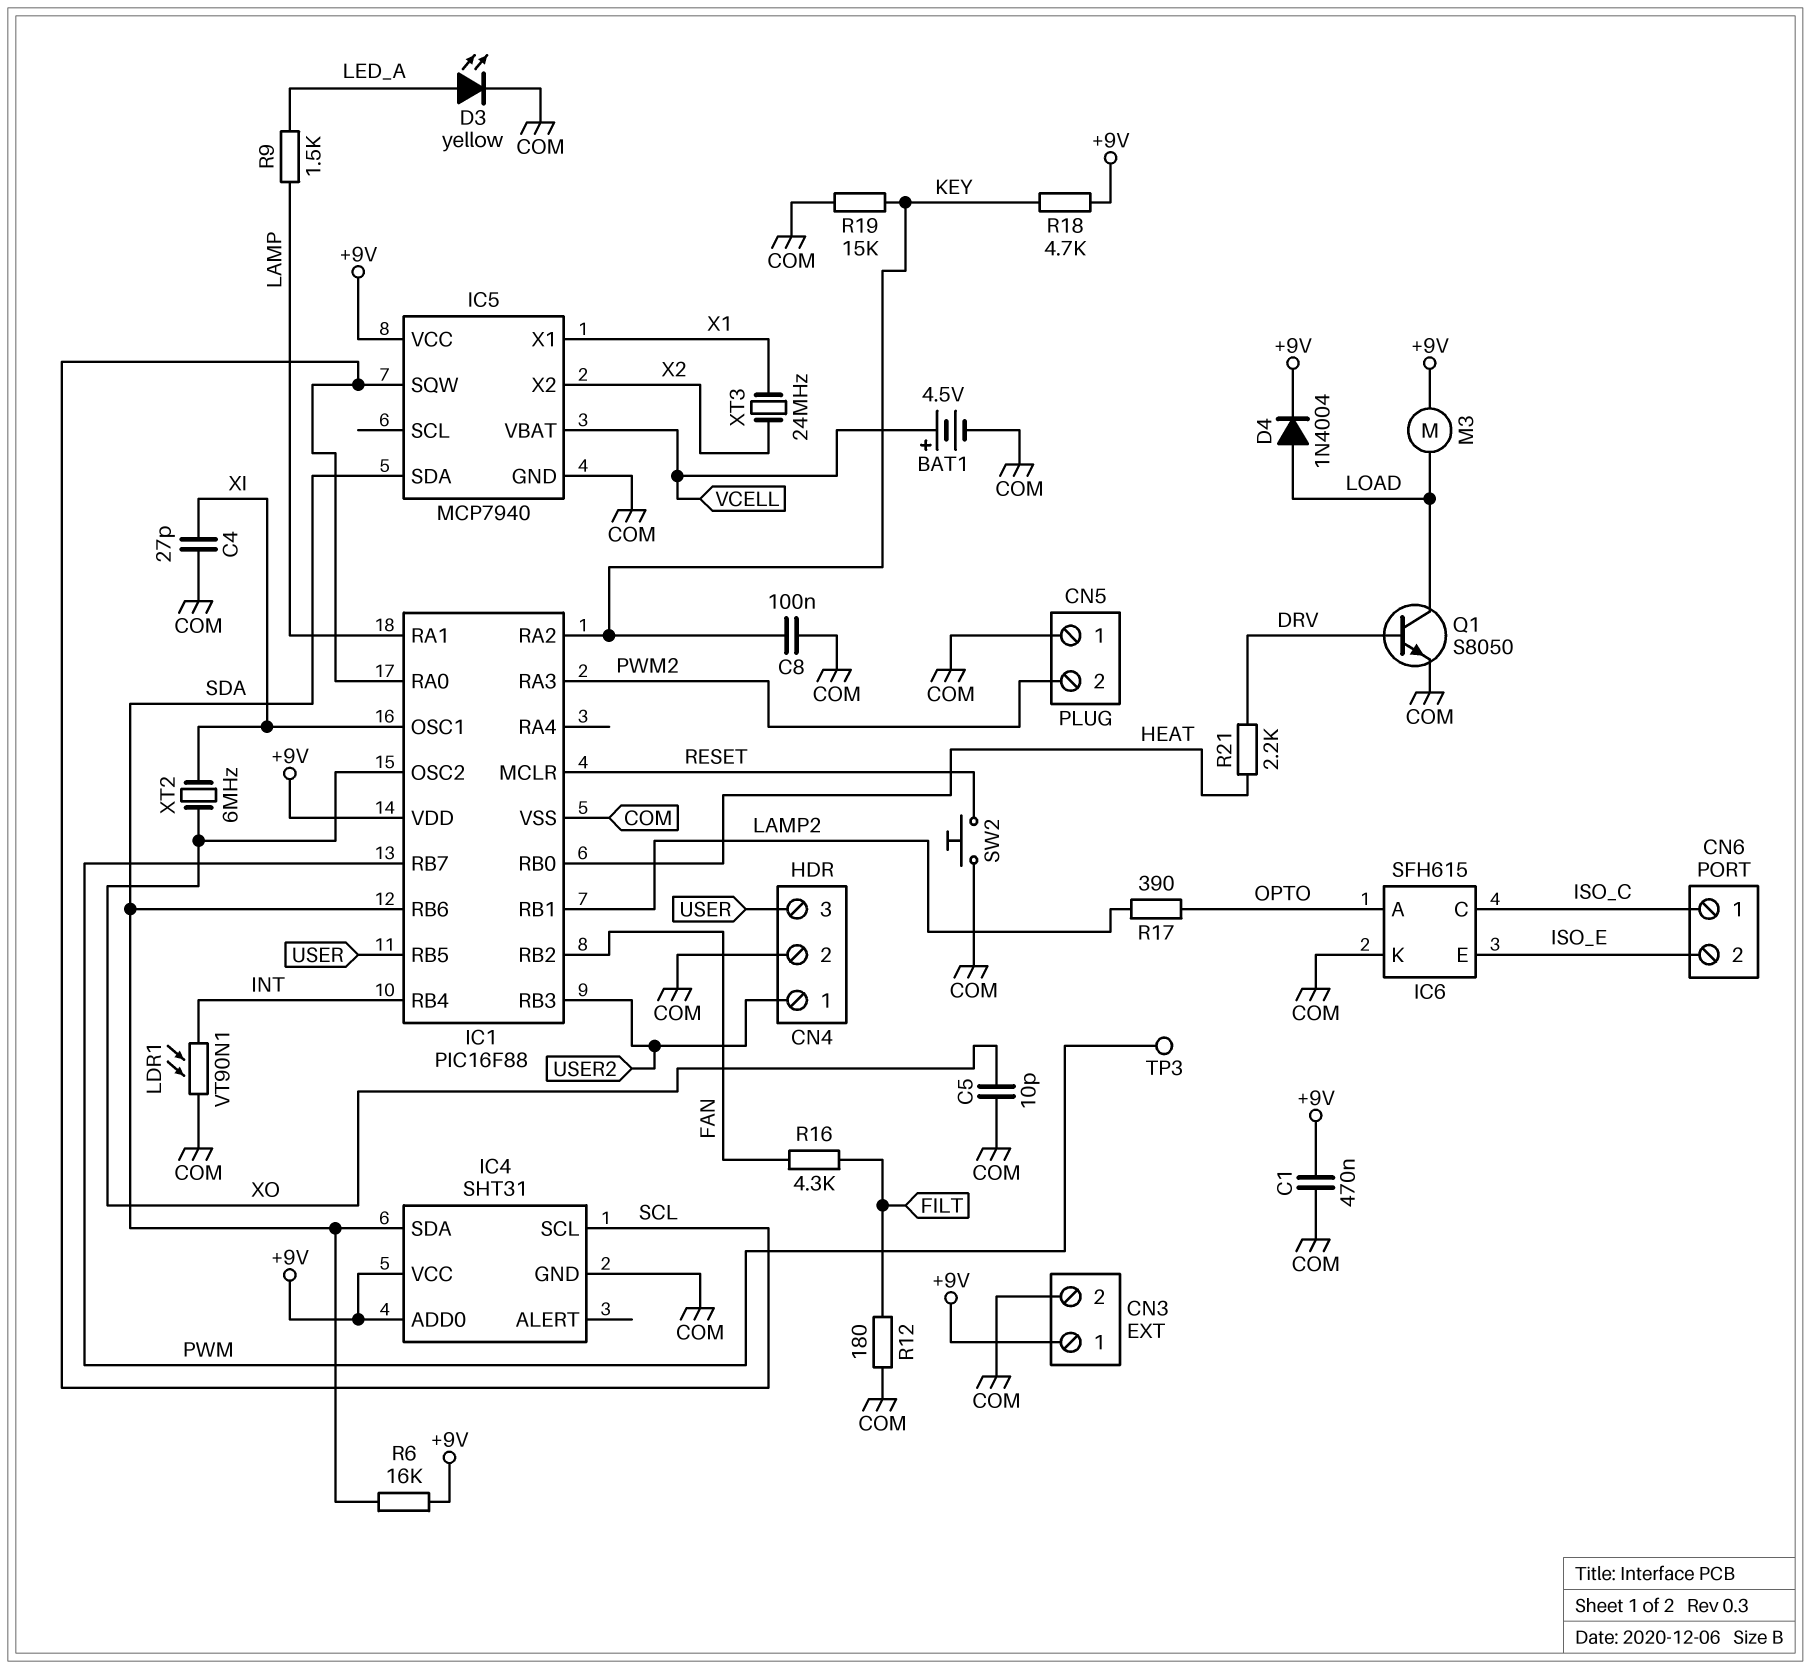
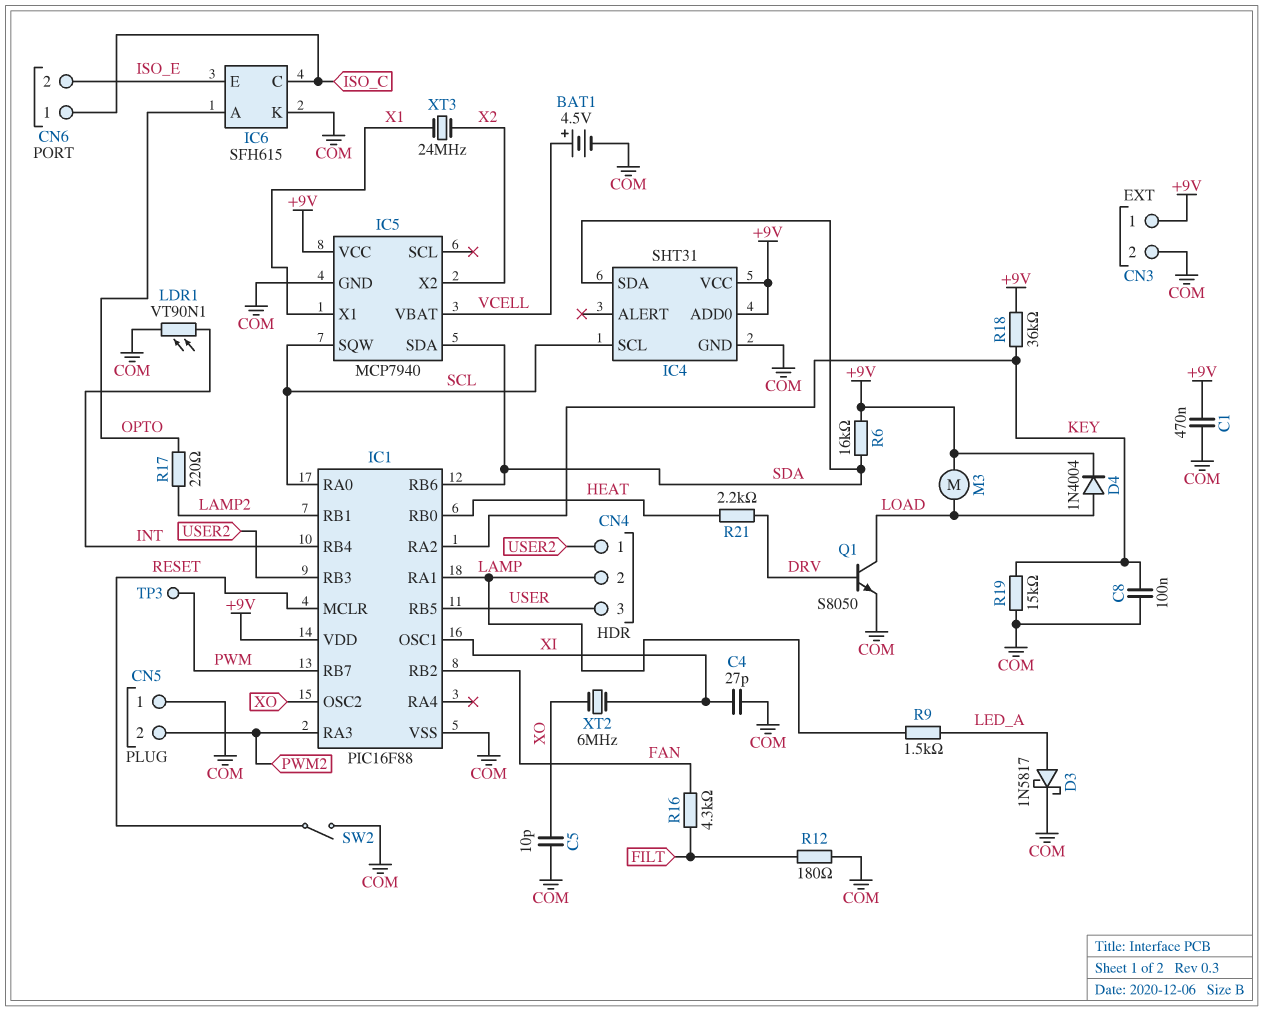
CN4 pin 2: COM -> LAMP
D3: LED yellow (A LED_A, K COM) -> schottky 1N5817 (A LED_A, K COM)
R17: 390 (LAMP2, OPTO) -> 220 (LAMP2, OPTO)
R18: 4.7k (+9V, KEY) -> 36k (+9V, KEY)
SW2: button (COM, RESET) -> switch (COM, RESET)

